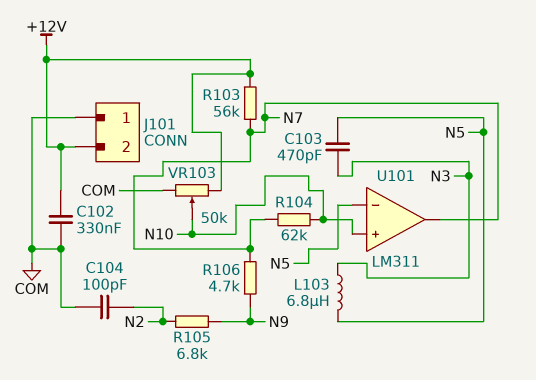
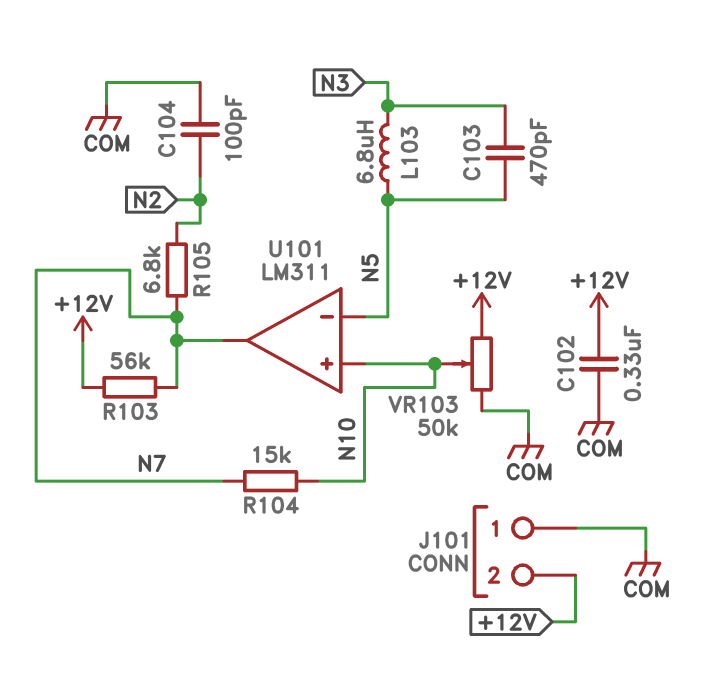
R104: 62k (N7, N10) -> 15k (N7, N10)
R105: 6.8k (N2, N9) -> 6.8k (N2, N7)
R106: 4.7k (N7, N9) -> none

